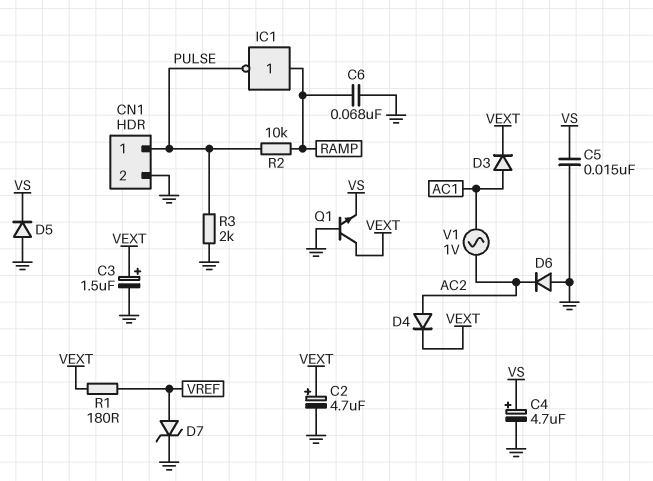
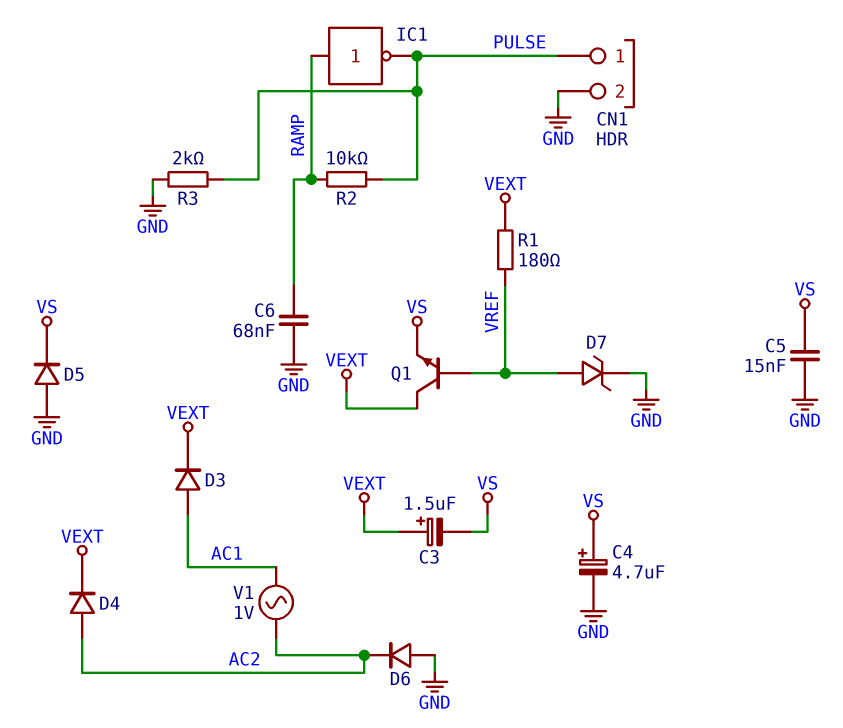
C2: 4.7uF (plus VEXT, minus GND) -> none
C3: 1.5uF (plus VEXT, minus GND) -> 1.5uF (plus VEXT, minus VS)
Q1: NPN (B GND, C VEXT, E VS) -> NPN (B VREF, C VEXT, E VS)

